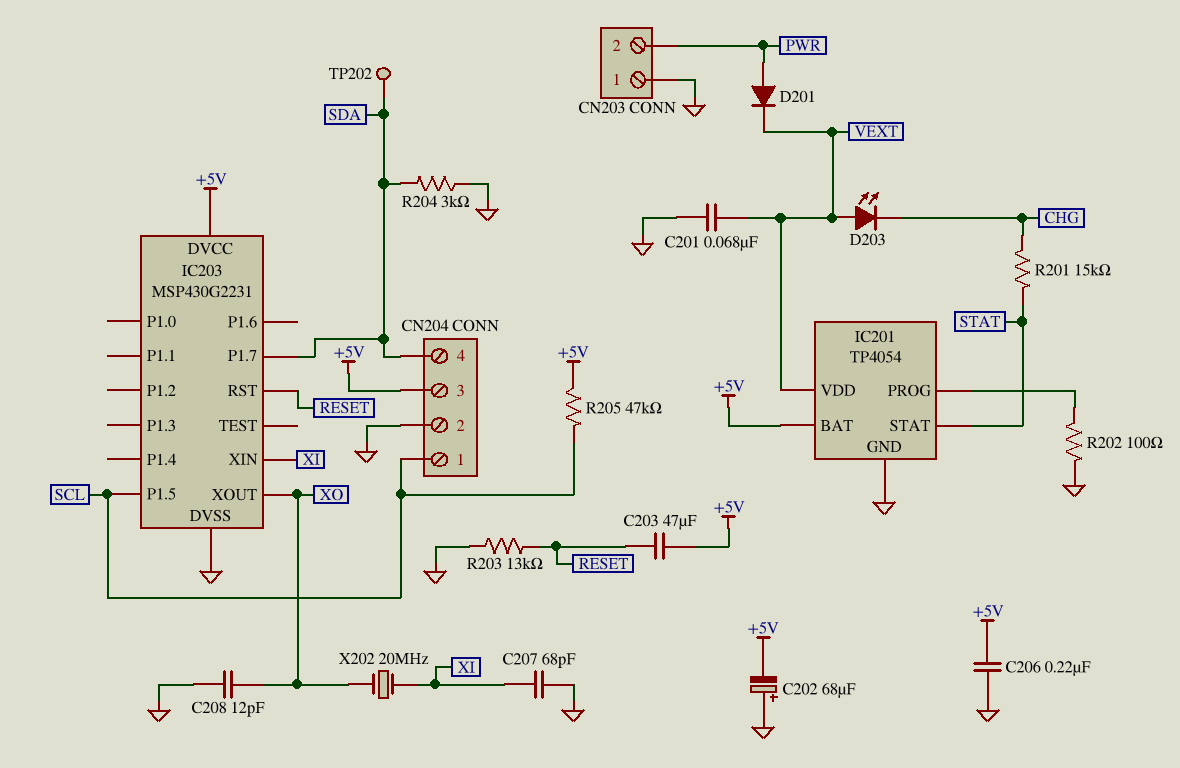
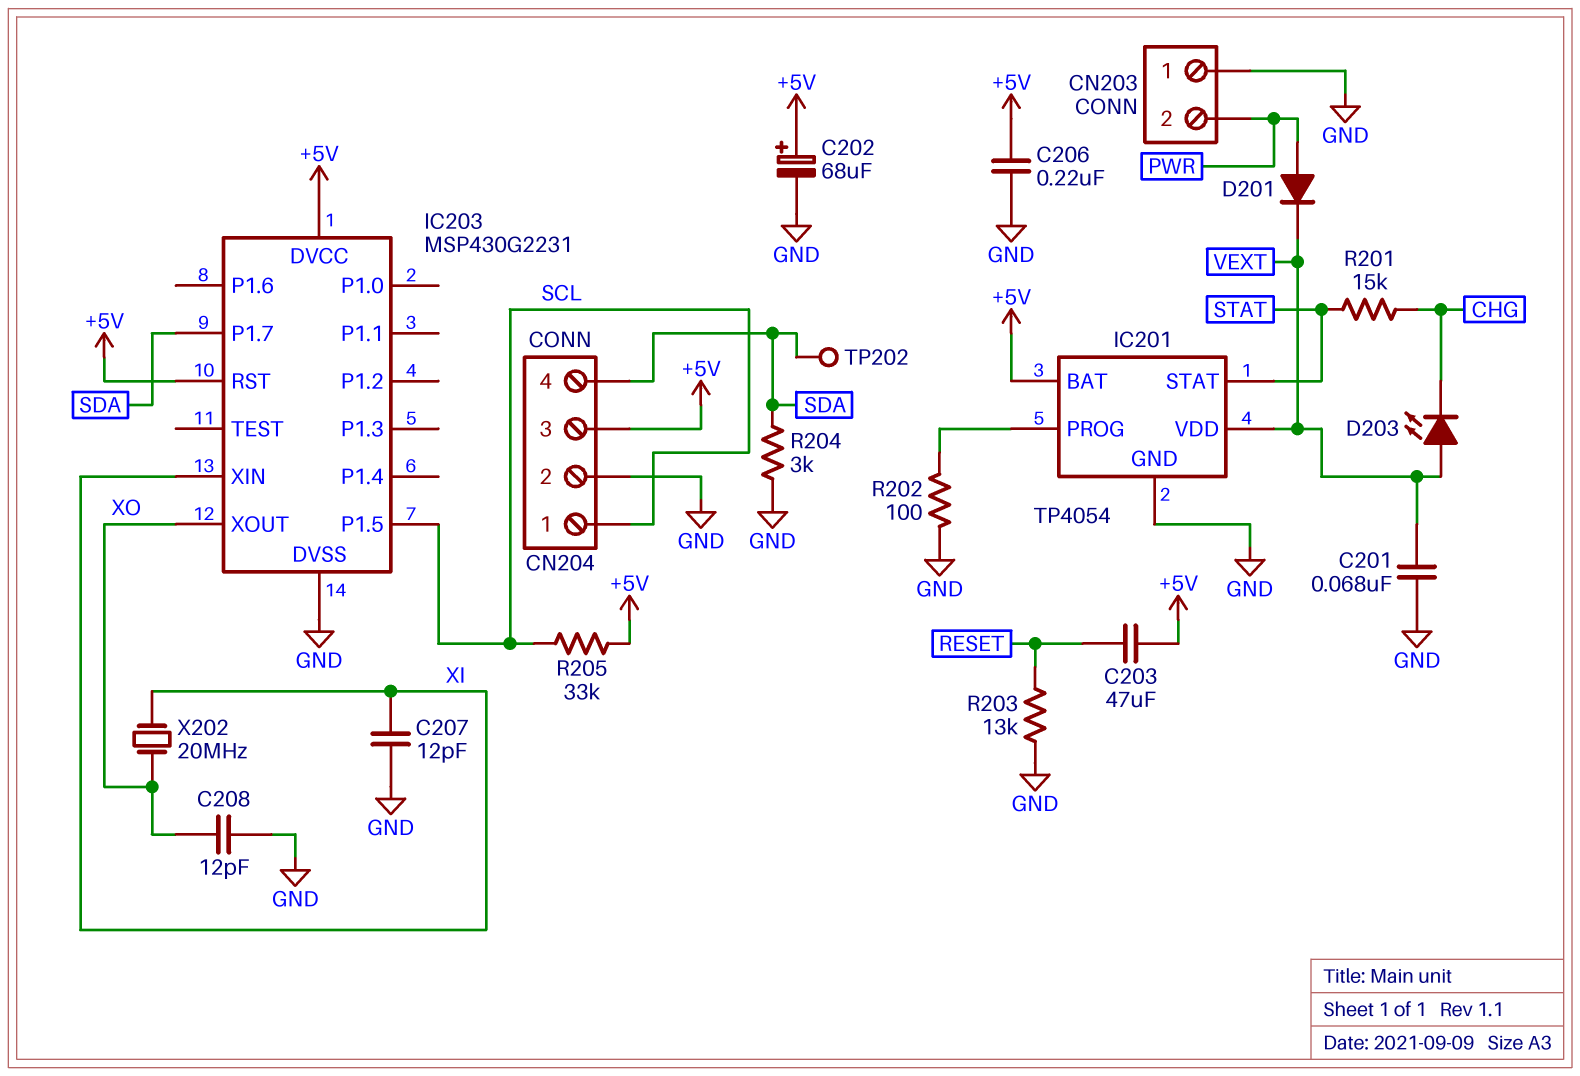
C202: 68uF (plus GND, minus +5V) -> 68uF (plus +5V, minus GND)
C207: 68pF (GND, XI) -> 12pF (GND, XI)
IC203 pin RST: RESET -> +5V
R205: 47k (+5V, SCL) -> 33k (+5V, SCL)

